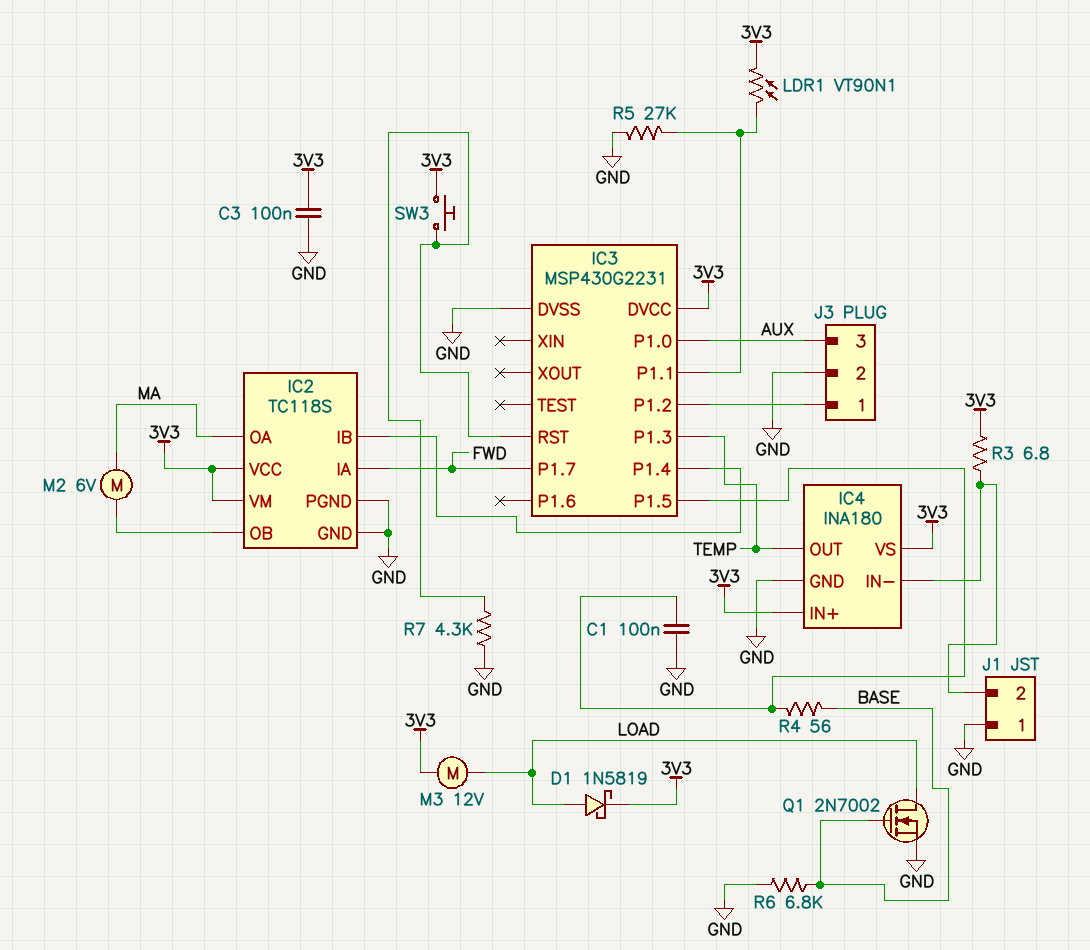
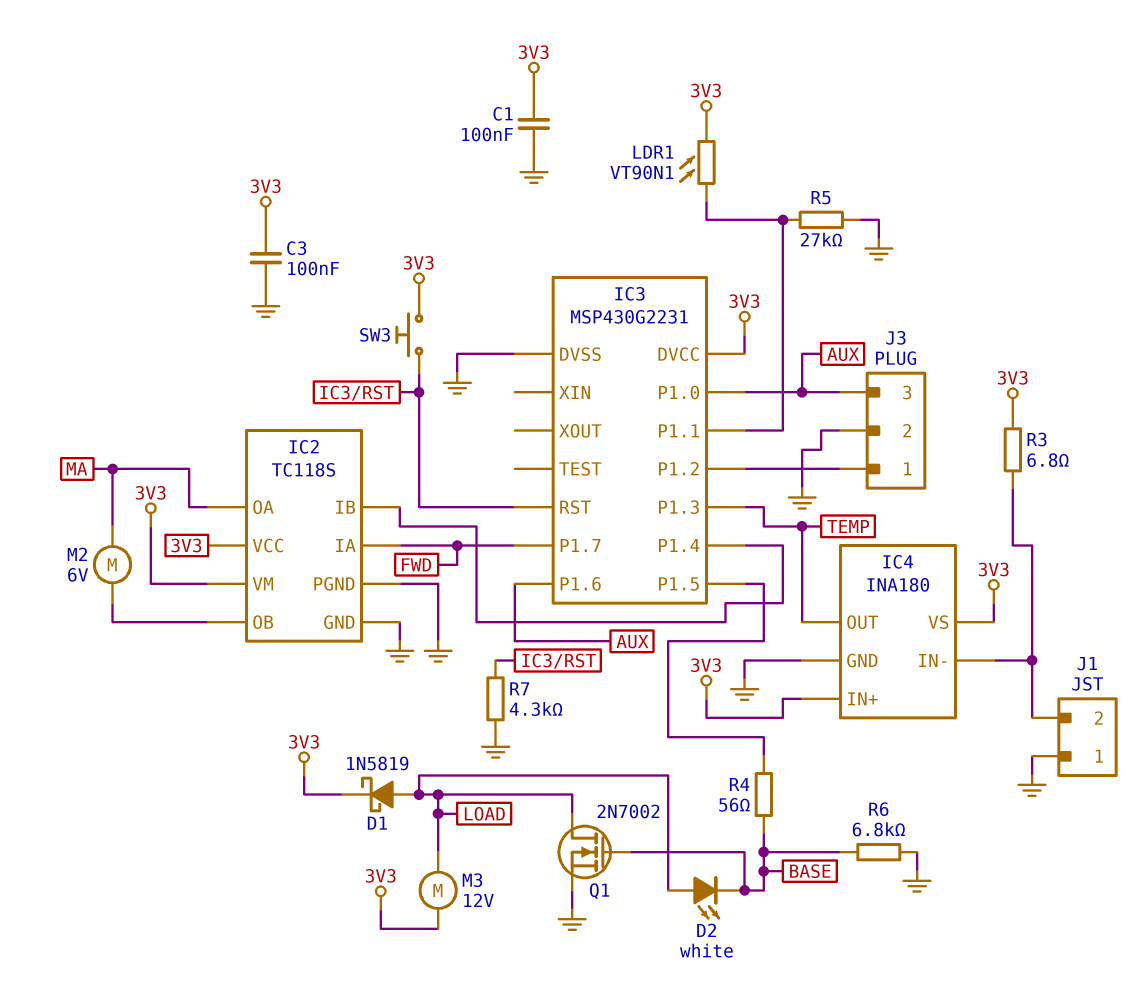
C1: 100nF (GND, IC3/P1.5) -> 100nF (3V3, GND)
D2: none -> LED white (A LOAD, K BASE)
IC3 pin P1.6: none -> AUX

